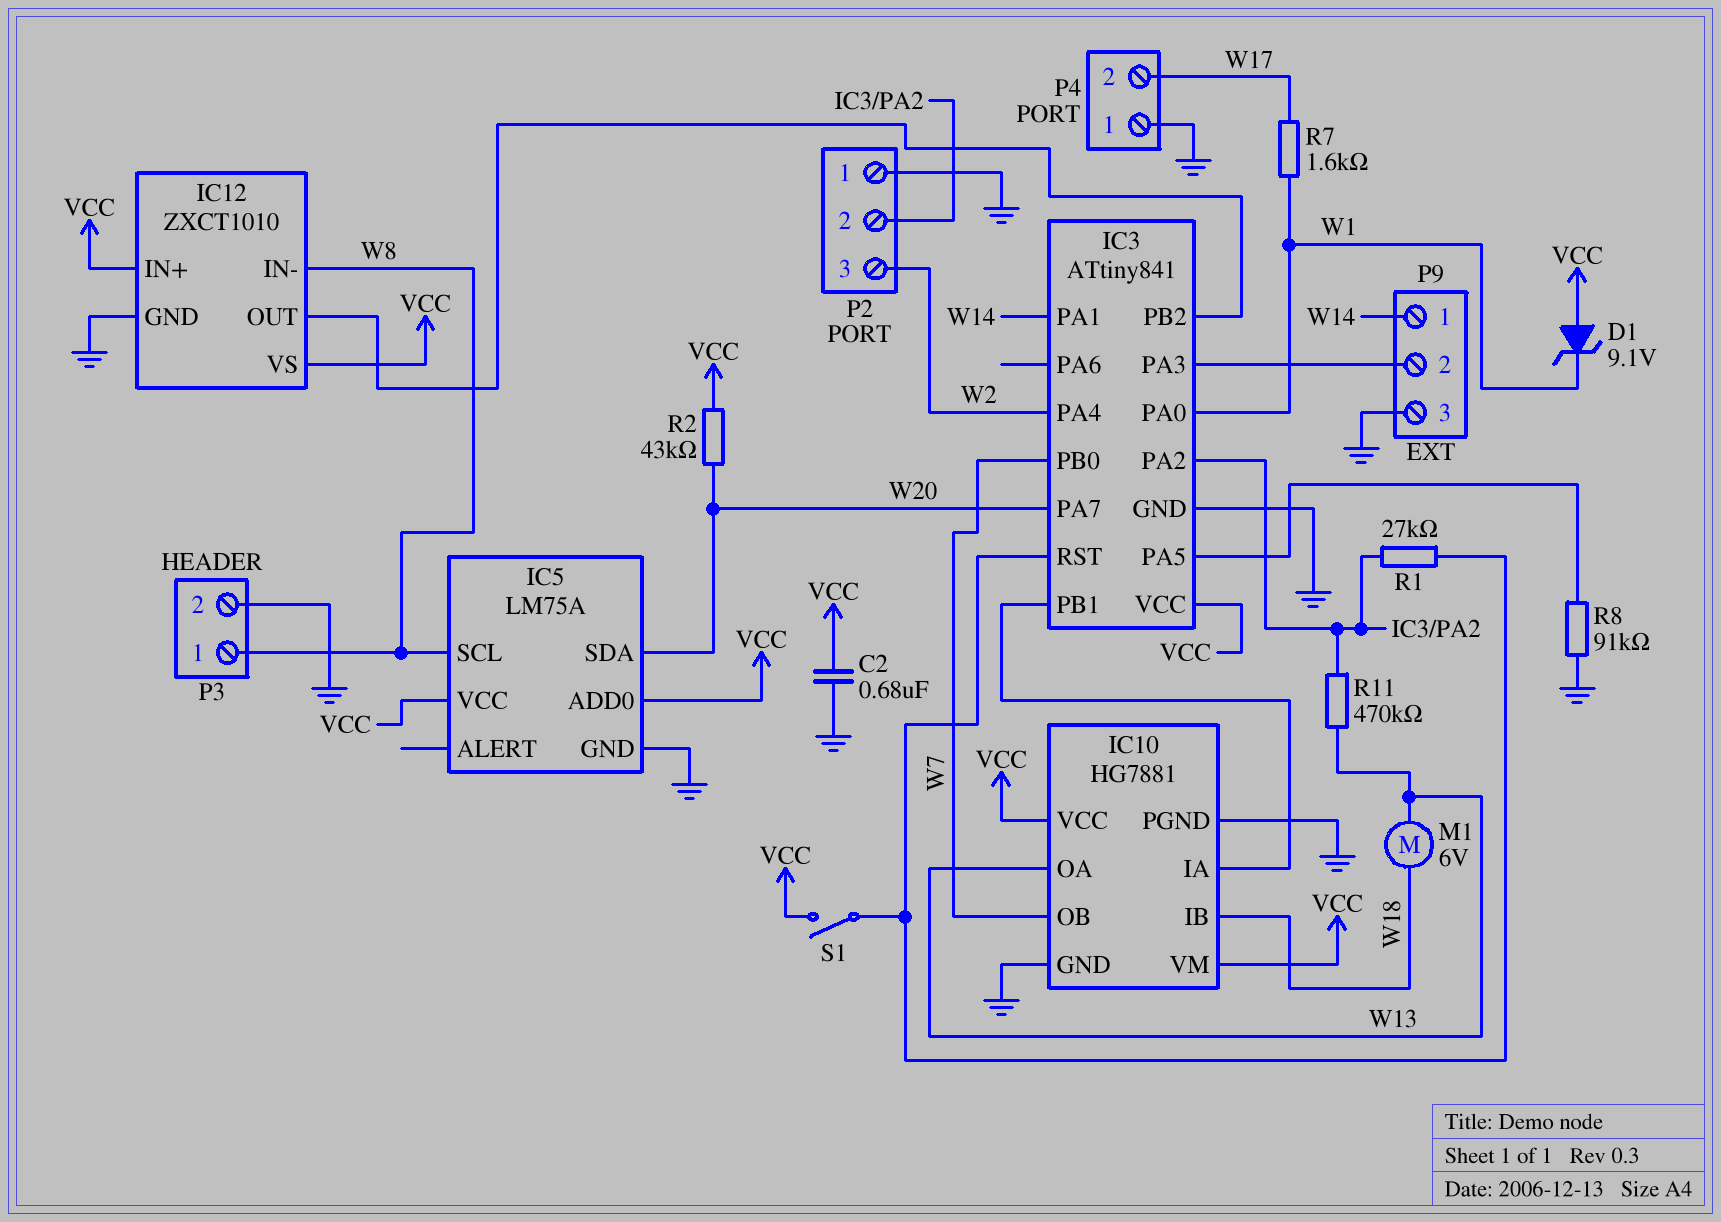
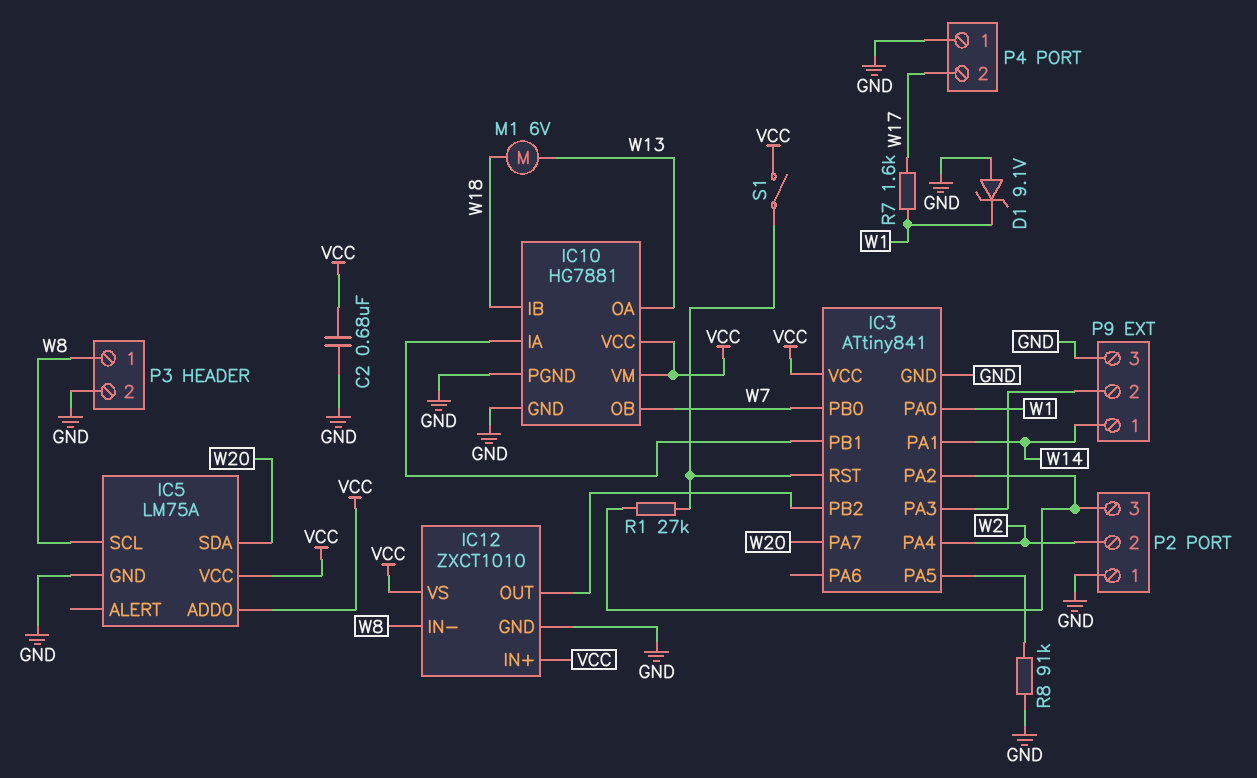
D1: zener 9.1V (A VCC, K W1) -> zener 9.1V (A GND, K W1)
P2 pin 2: IC3/PA2 -> W2
P2 pin 3: W2 -> IC3/PA2
R2: 43k (VCC, W20) -> none
R11: 470k (IC3/PA2, W13) -> none

